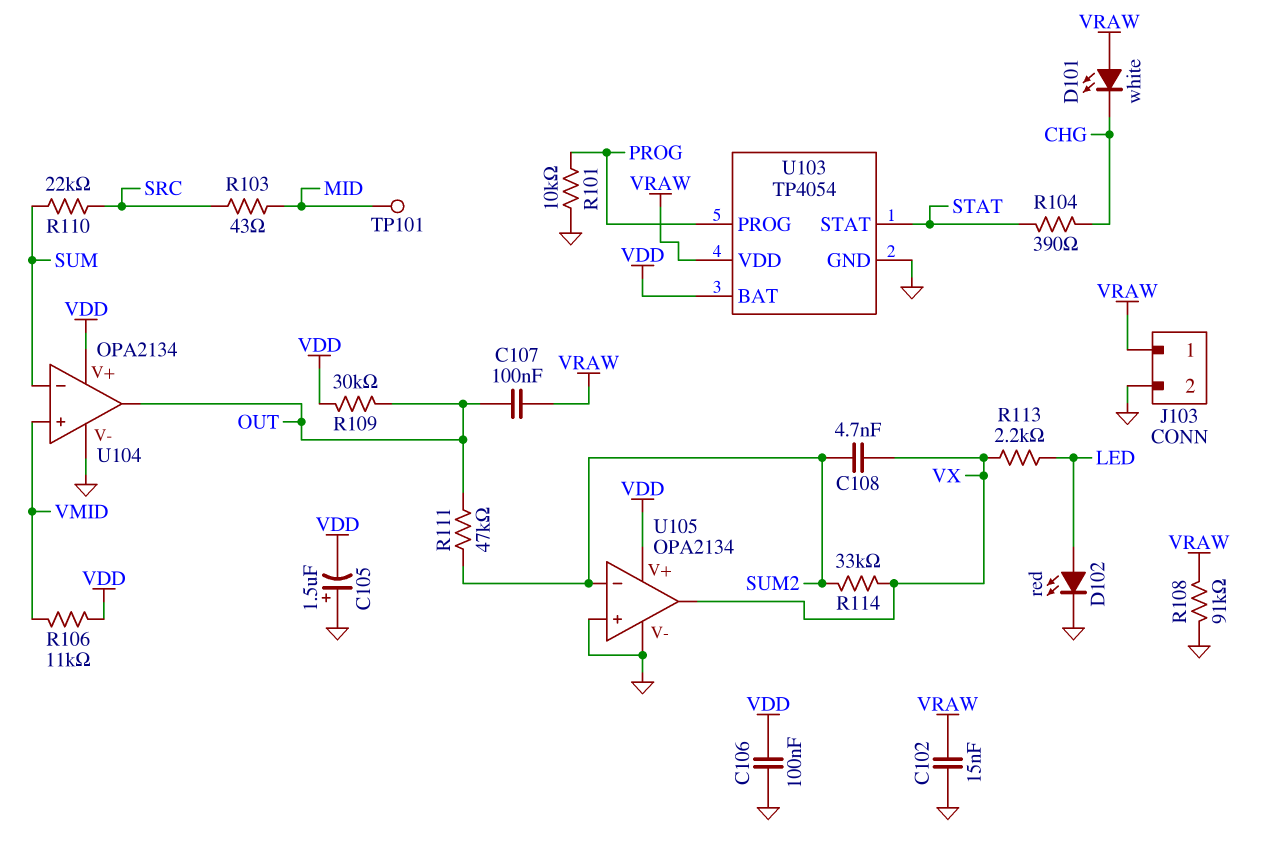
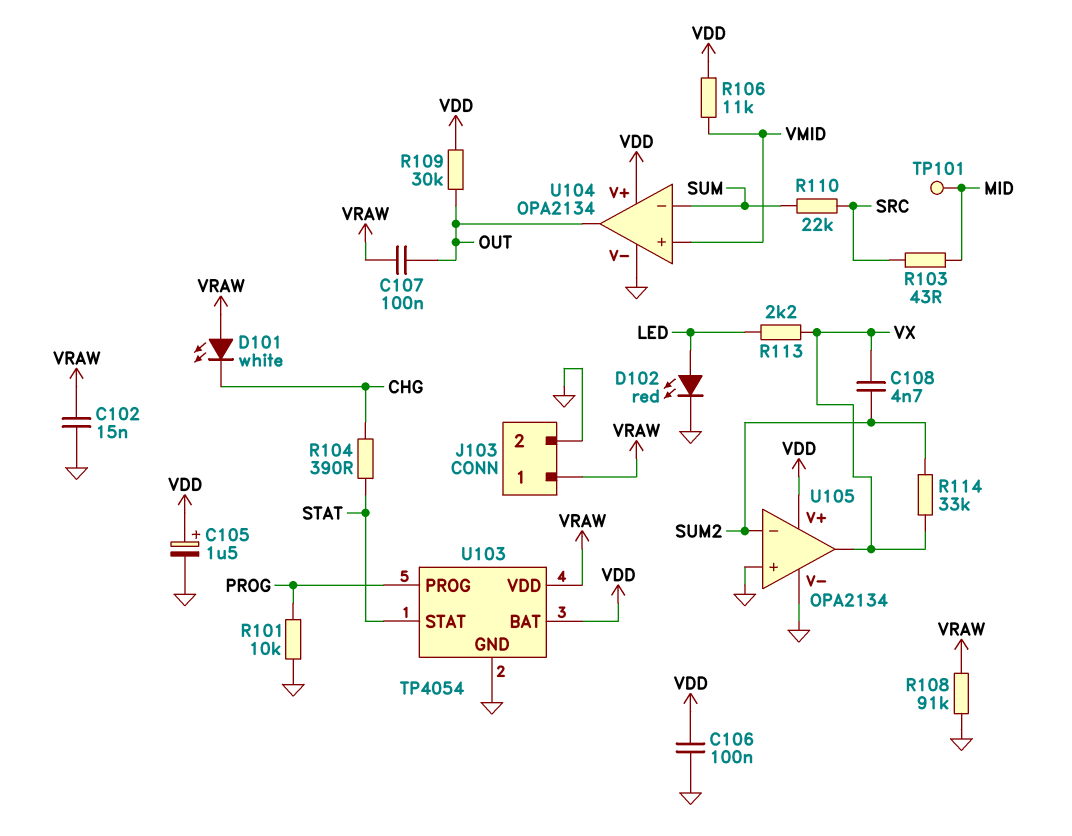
C105: 1.5uF (plus GND, minus VDD) -> 1.5uF (plus VDD, minus GND)
R111: 47k (OUT, SUM2) -> none

